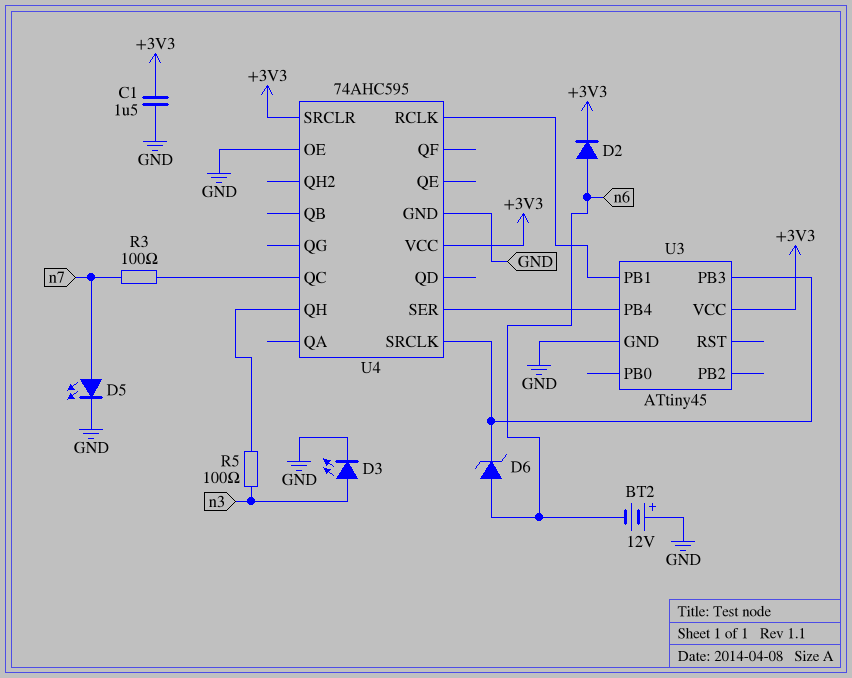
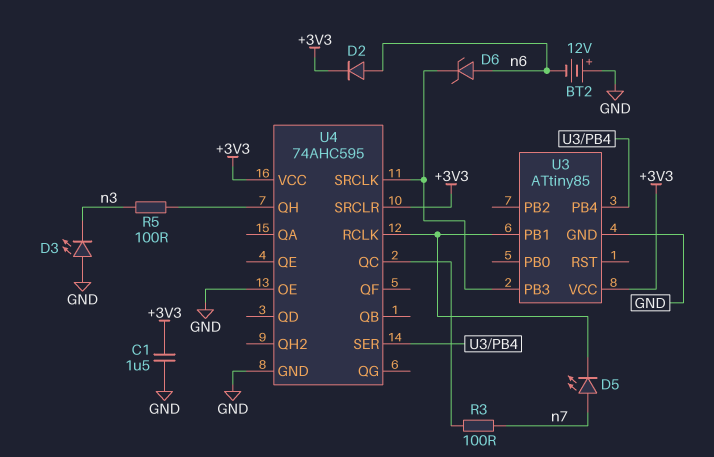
D3: LED (A n3, K GND) -> LED (A GND, K n3)
D5: LED (A n7, K GND) -> LED (A n7, K U3/PB1)
U3: ATtiny45 -> ATtiny85

